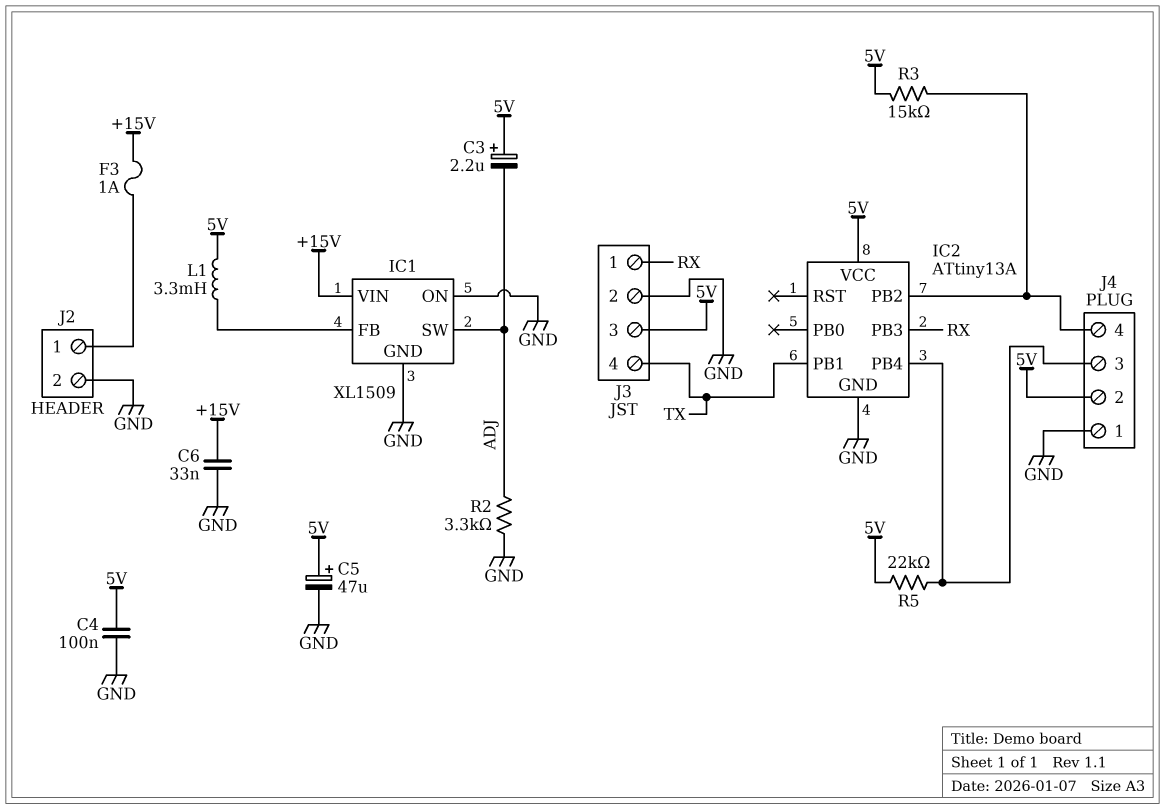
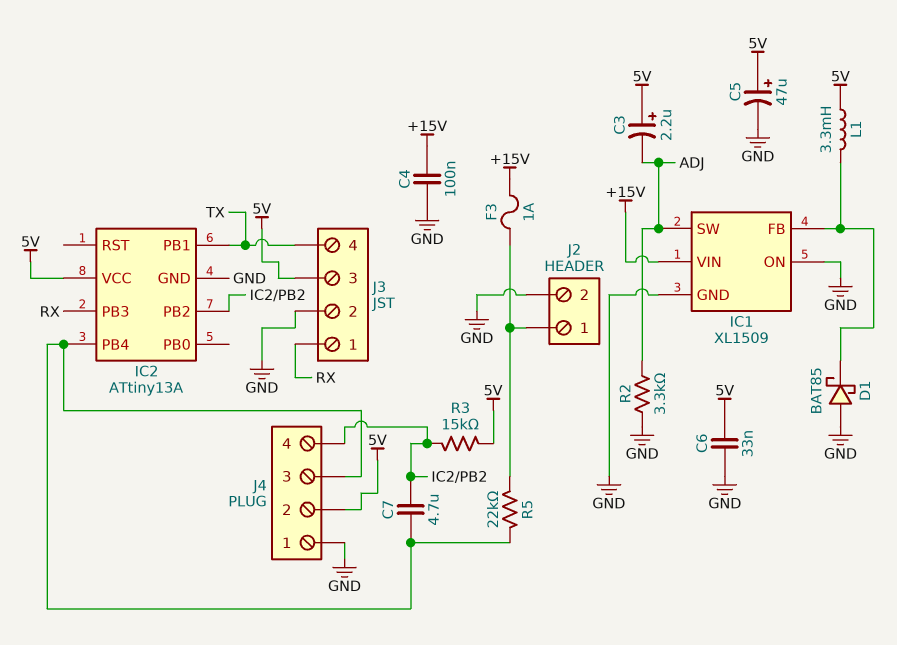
C4: 100nF (5V, GND) -> 100nF (+15V, GND)
C6: 33nF (+15V, GND) -> 33nF (5V, GND)
C7: none -> 4.7uF (IC2/PB2, IC2/PB4)
D1: none -> schottky BAT85 (A GND, K IC1/FB)
R5: 22k (5V, IC2/PB4) -> 22k (IC2/PB4, J2/1)

